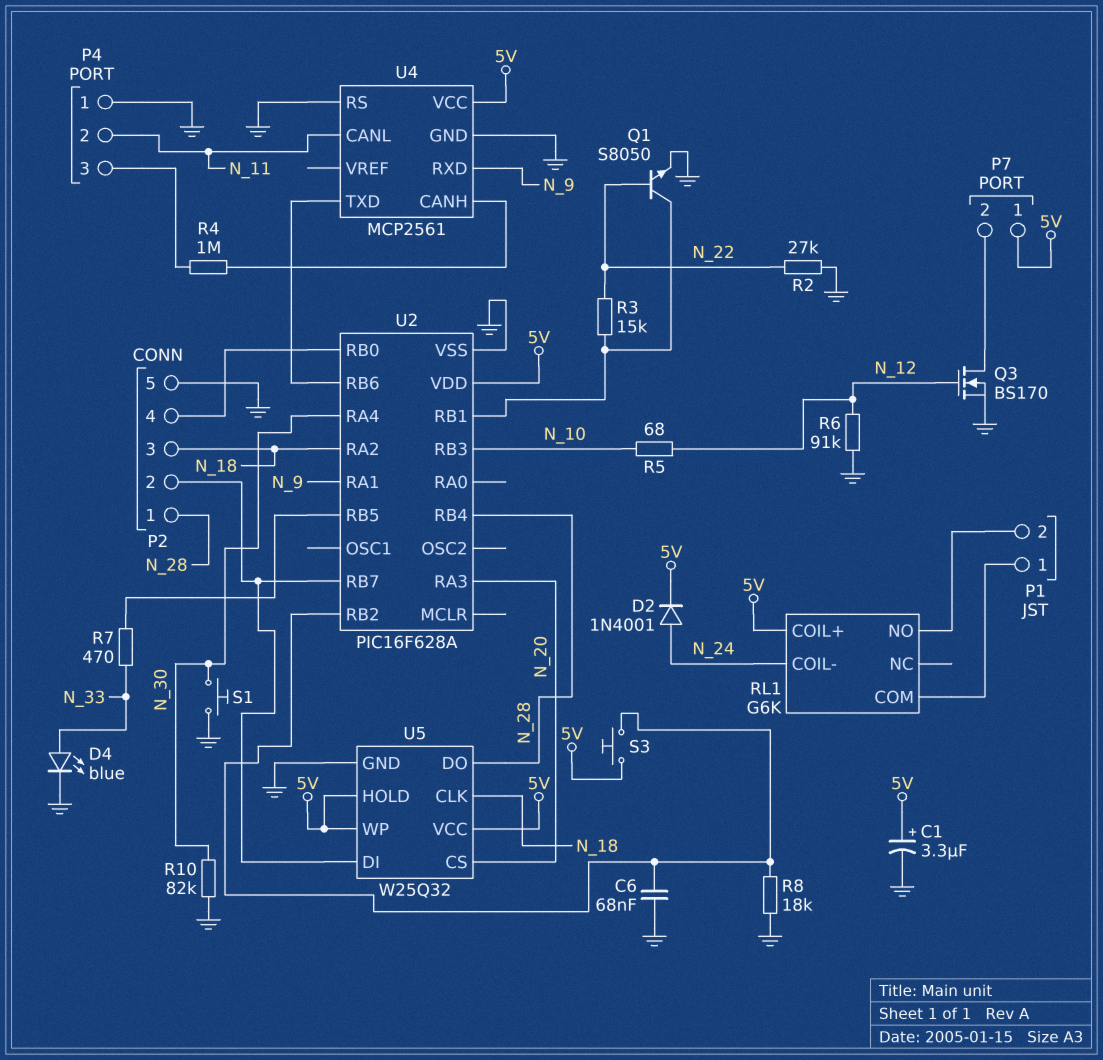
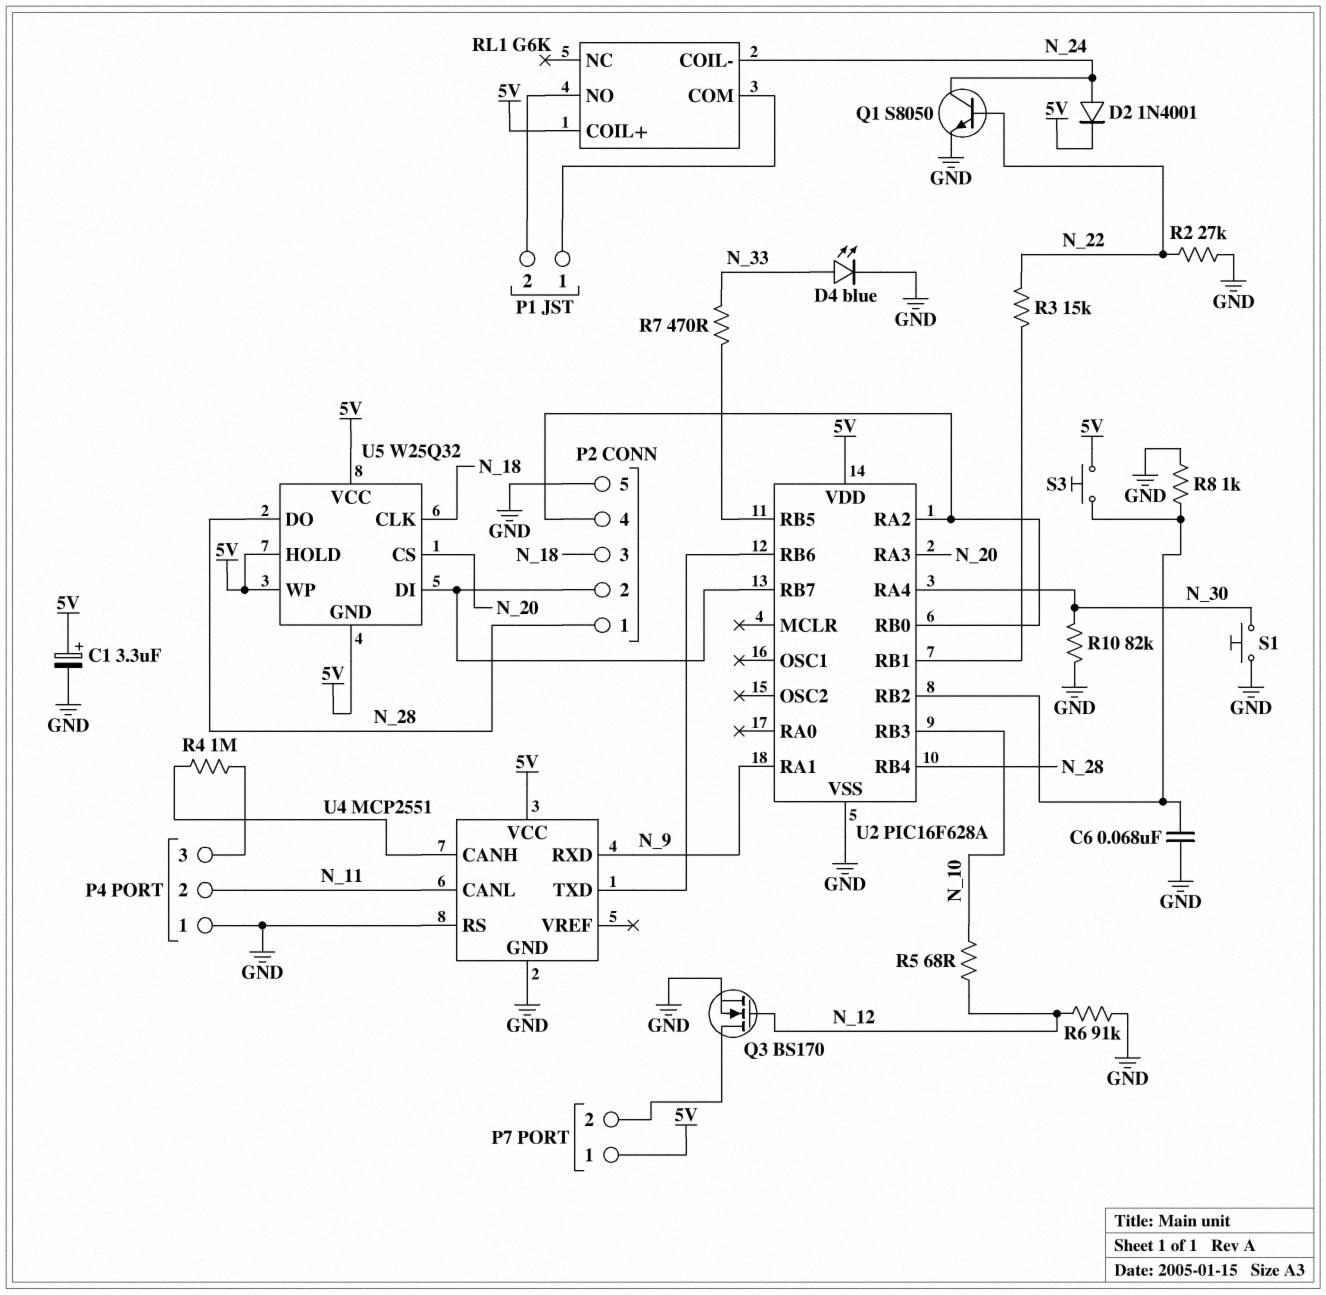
Q1: NPN S8050 (B N_22, C U2/RB1, E GND) -> NPN S8050 (B N_22, C N_24, E GND)
R8: 18k (GND, U2/RB2) -> 1k (GND, U2/RB2)
U2 pin RA2: N_18 -> P2/4
U4: MCP2561 -> MCP2551
U5 pin GND: GND -> 5V

